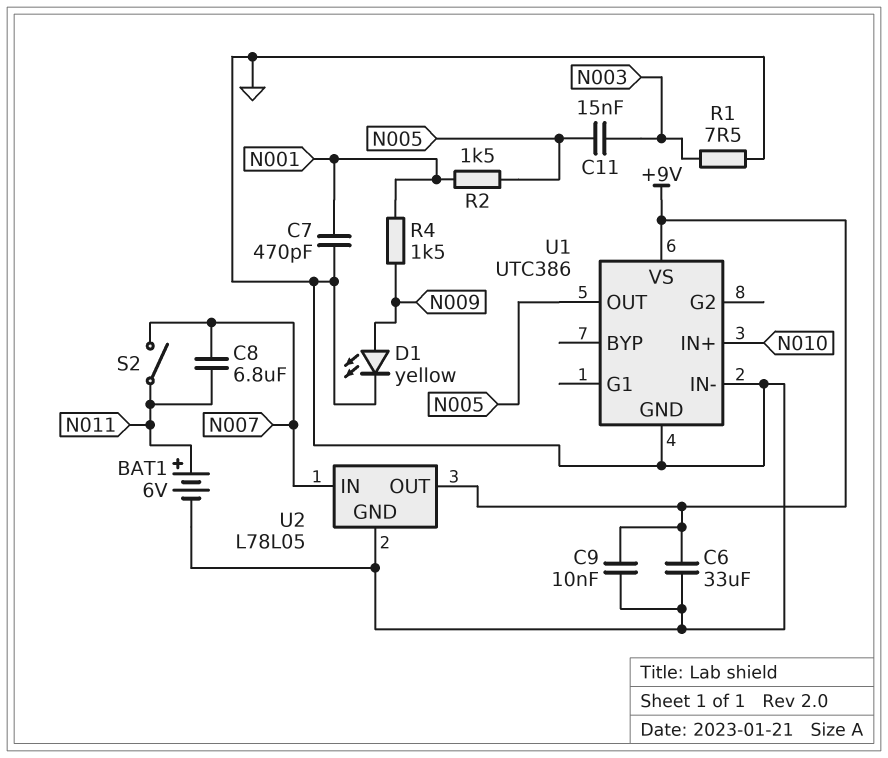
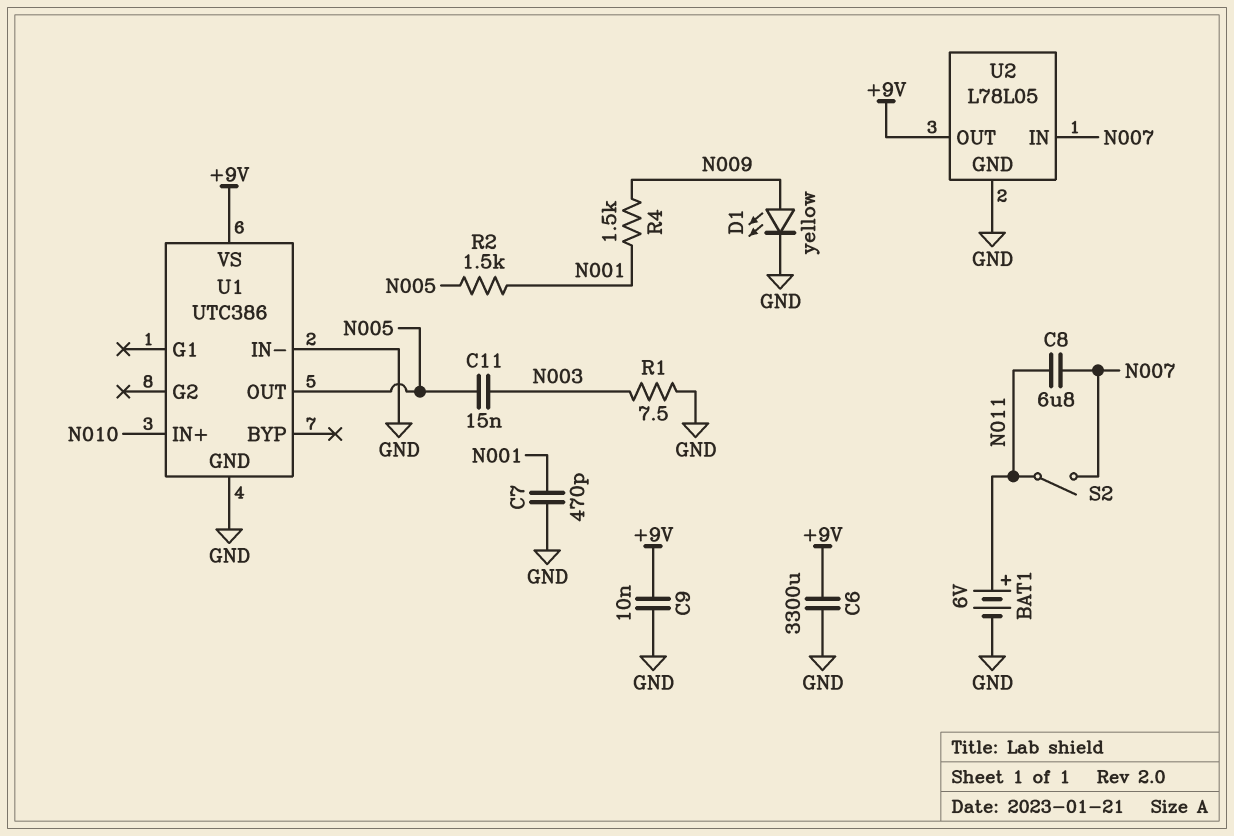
C6: 33uF (+9V, GND) -> 3300uF (+9V, GND)

